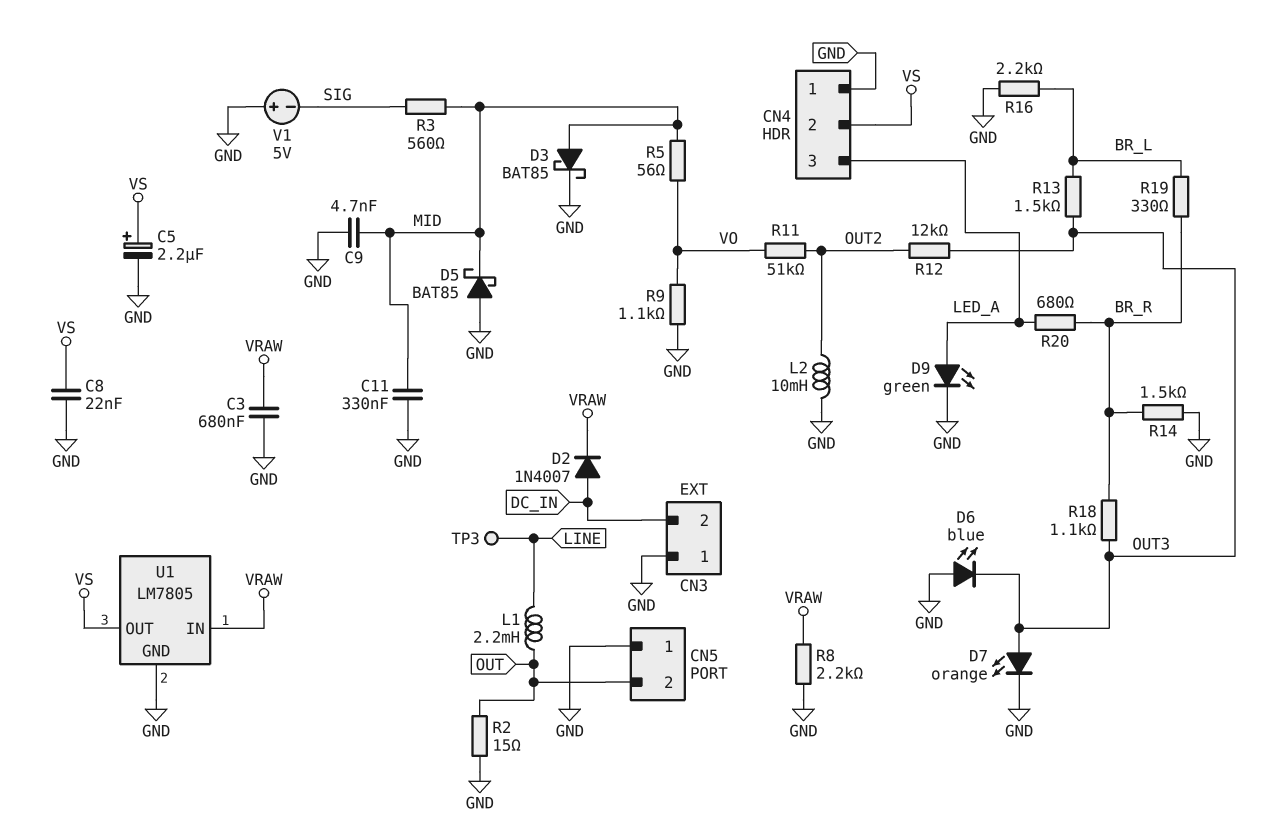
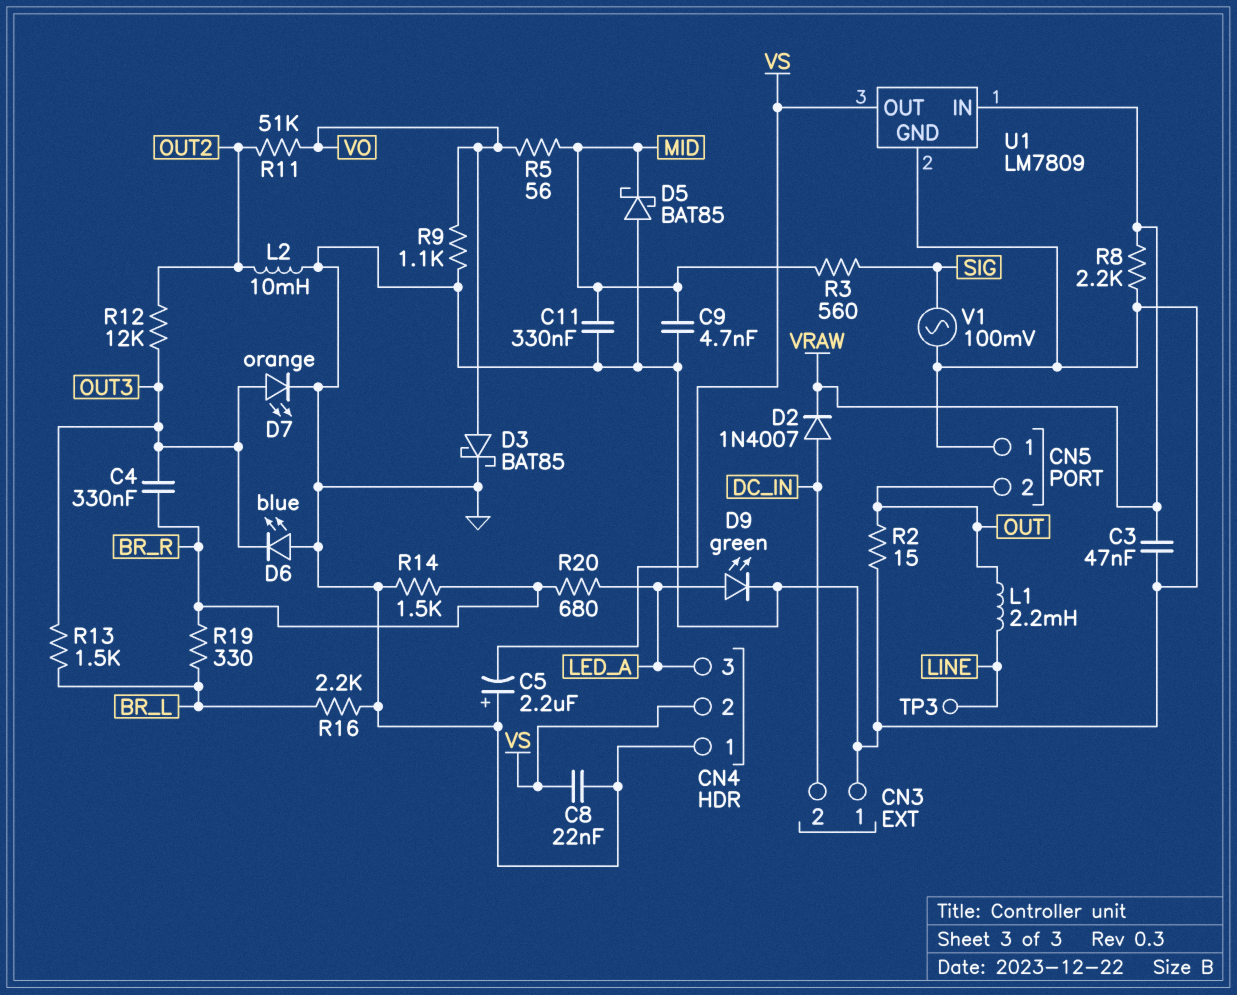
C3: 680nF (GND, VRAW) -> 47nF (GND, VRAW)
C4: none -> 330nF (BR_R, OUT3)
C5: 2.2uF (plus VS, minus GND) -> 2.2uF (plus GND, minus VS)
D3: schottky BAT85 (A MID, K GND) -> schottky BAT85 (A VO, K GND)
R18: 1.1k (BR_R, OUT3) -> none
U1: LM7805 -> LM7809
V1: 5V (plus GND, minus SIG) -> AC 100mV (GND, SIG)

